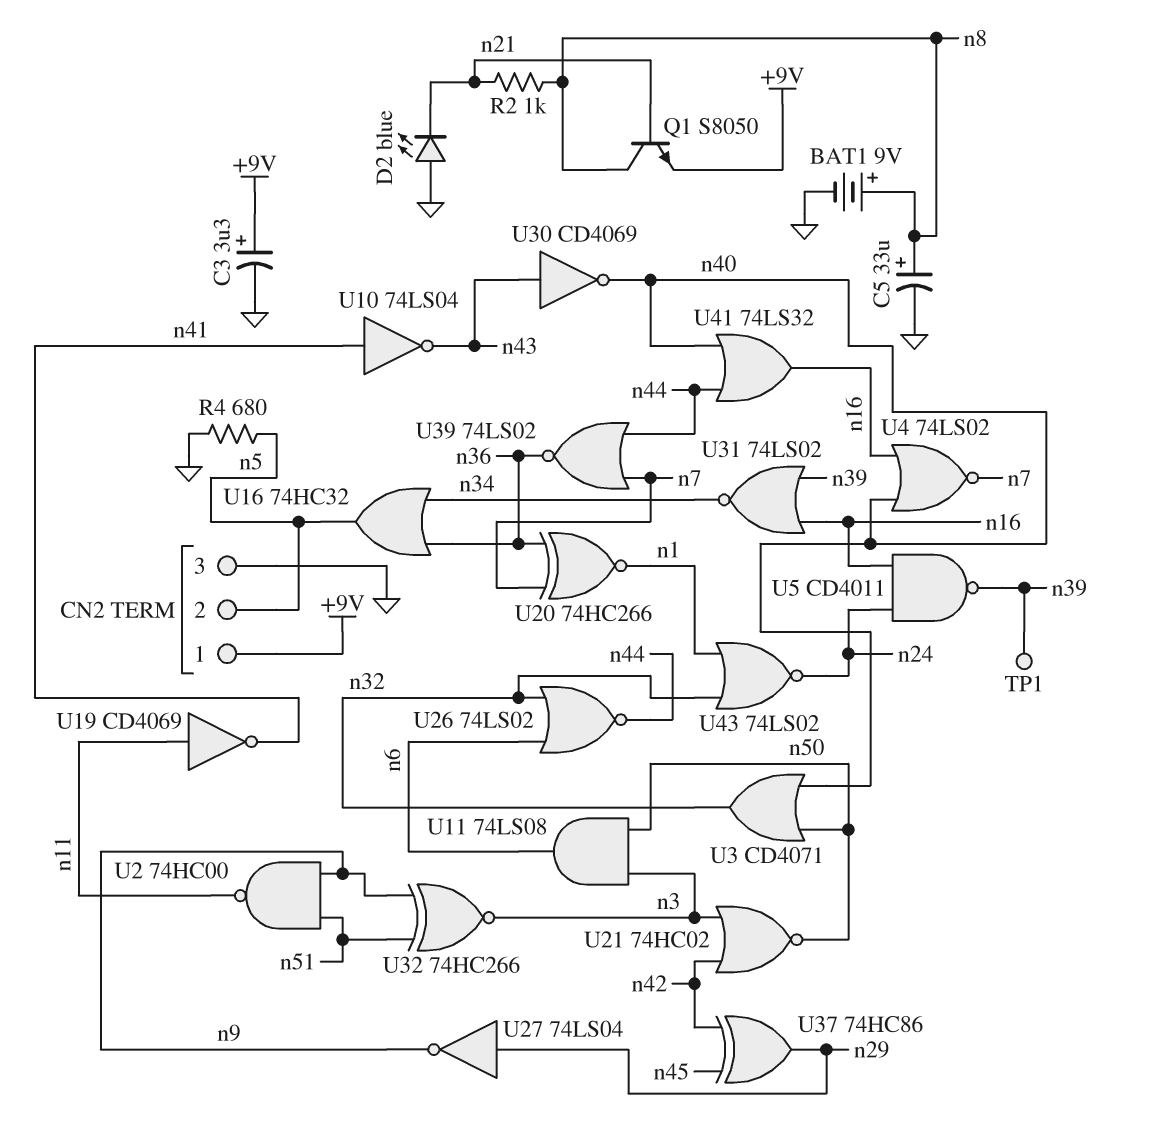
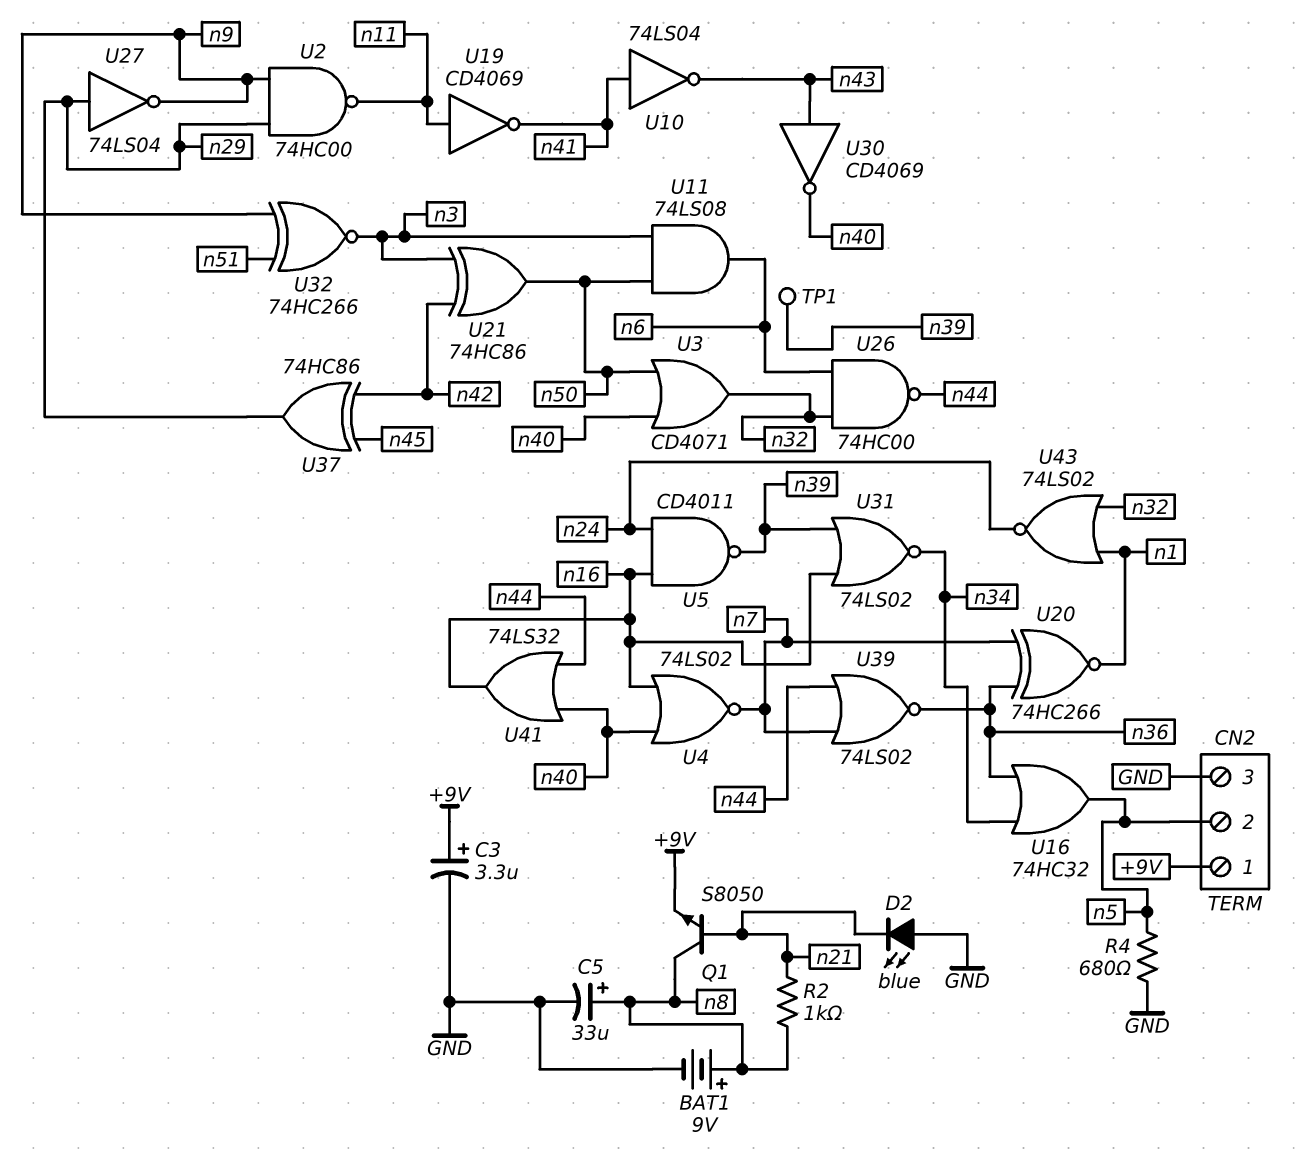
U2: NAND 74HC00 (in n9, in n51, out n11) -> NAND 74HC00 (in n9, in n29, out n11)
U21: NOR 74HC02 (in n3, in n42, out n50) -> XOR 74HC86 (in n3, in n42, out n50)
U26: NOR 74LS02 (in n6, in n32, out n44) -> NAND 74HC00 (in n6, in n32, out n44)

